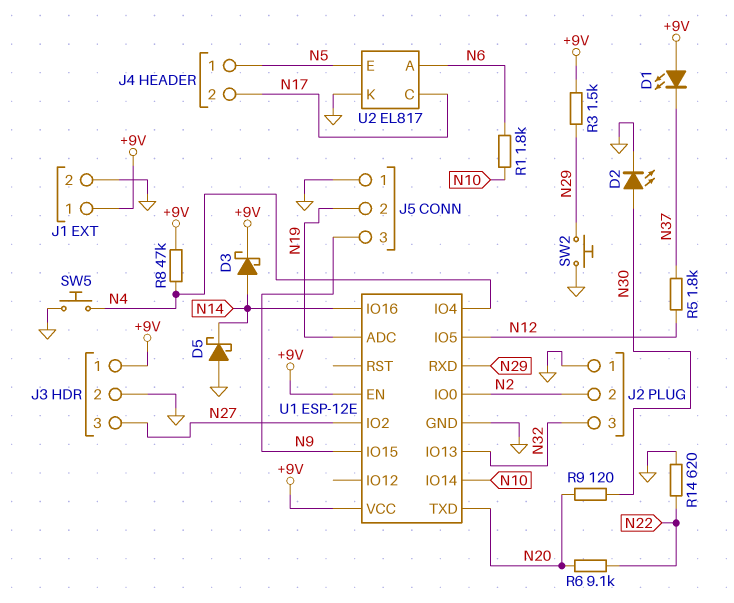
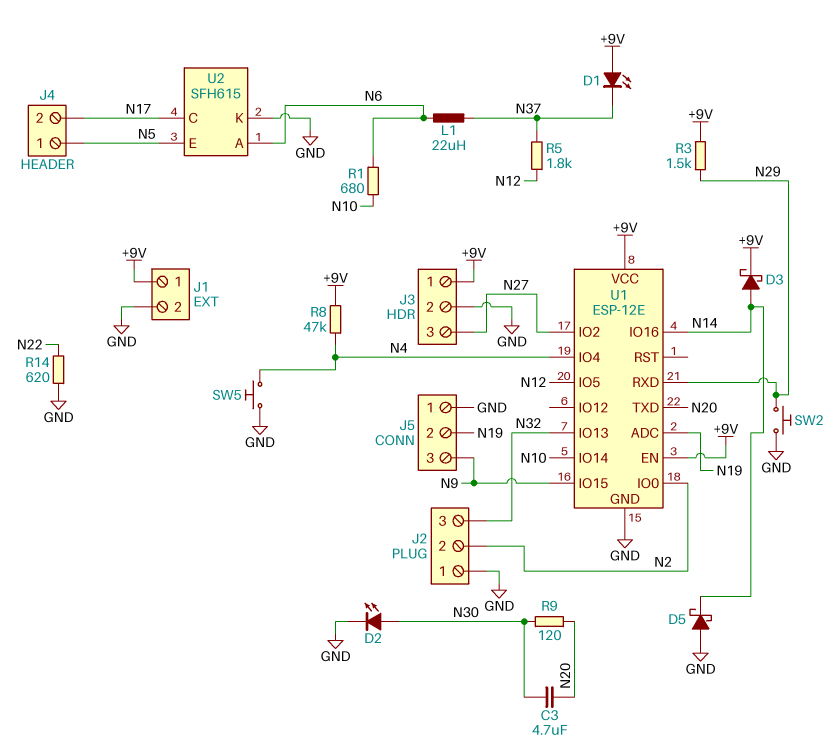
C3: none -> 4.7uF (N20, N30)
L1: none -> 22uH (N6, N37)
R1: 1.8k (N6, N10) -> 680 (N6, N10)
R6: 9.1k (N20, N22) -> none
U2: EL817 -> SFH615

